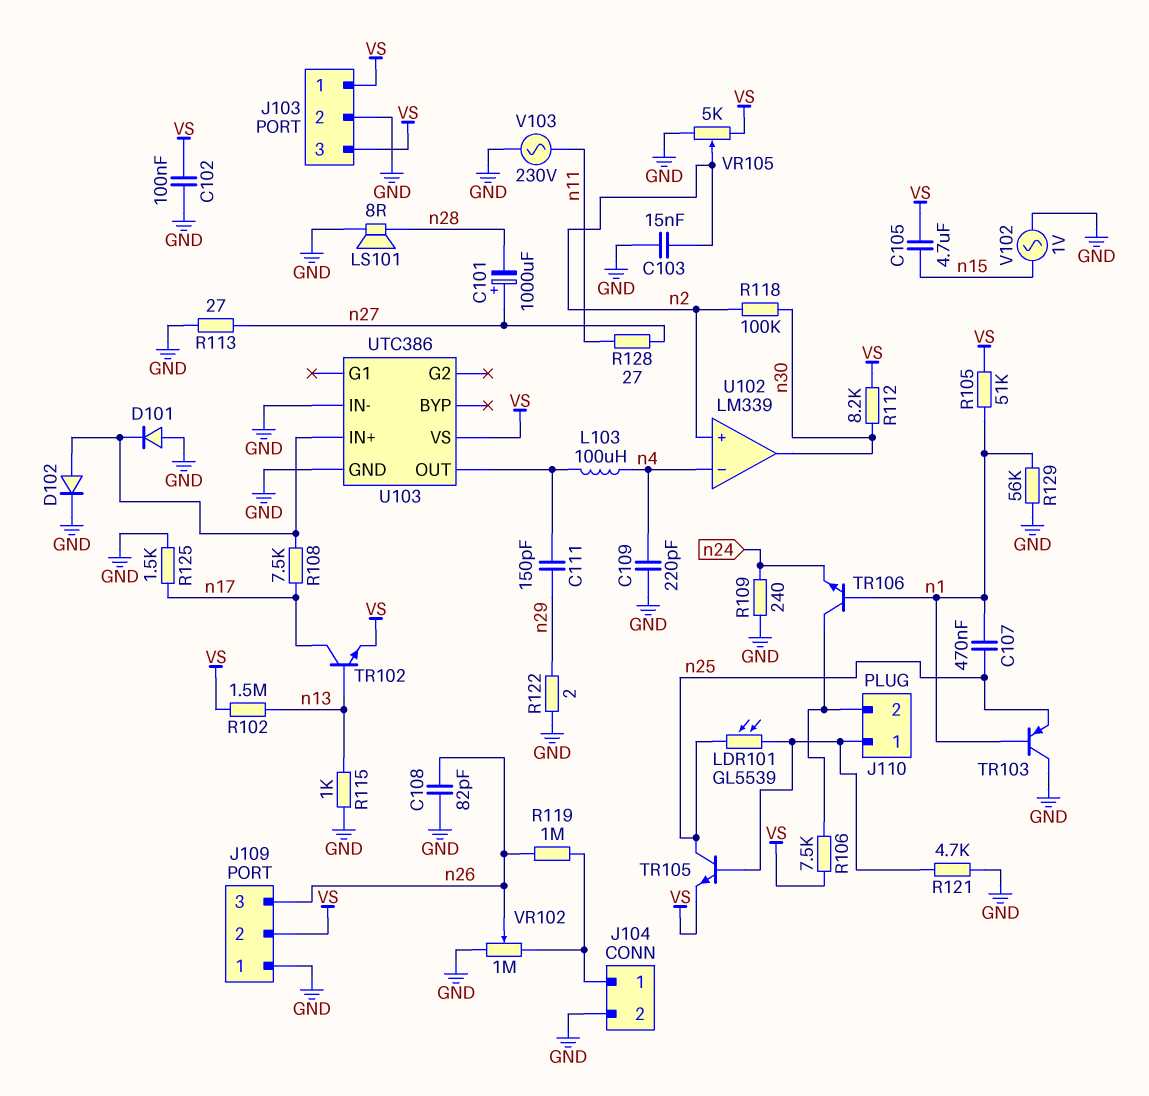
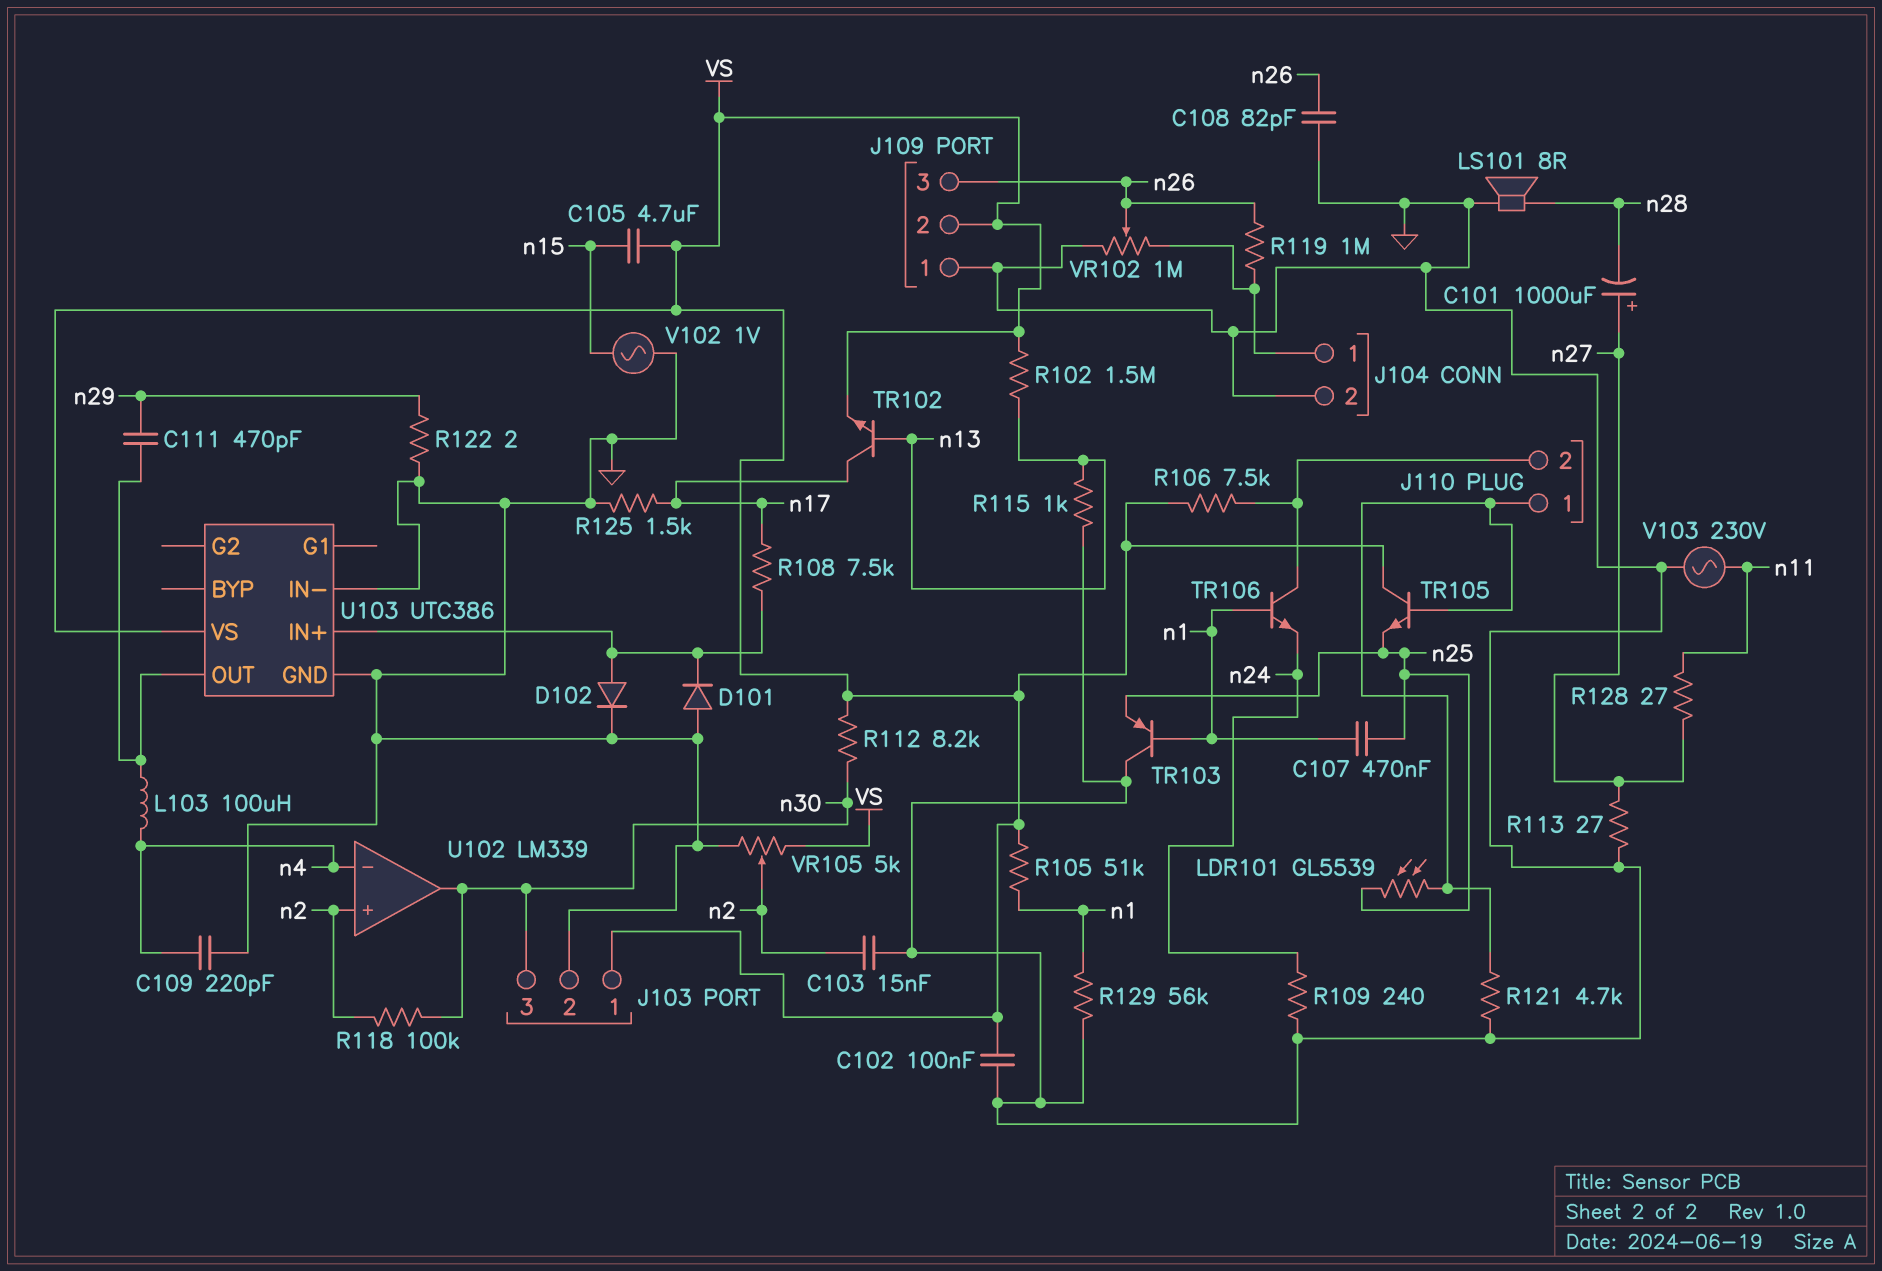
C111: 150pF (U103/OUT, n29) -> 470pF (U103/OUT, n29)
J103 pin 3: VS -> n30
TR105: NPN (B J110/1, C n25, E VS) -> NPN (B J110/1, C VS, E n25)

